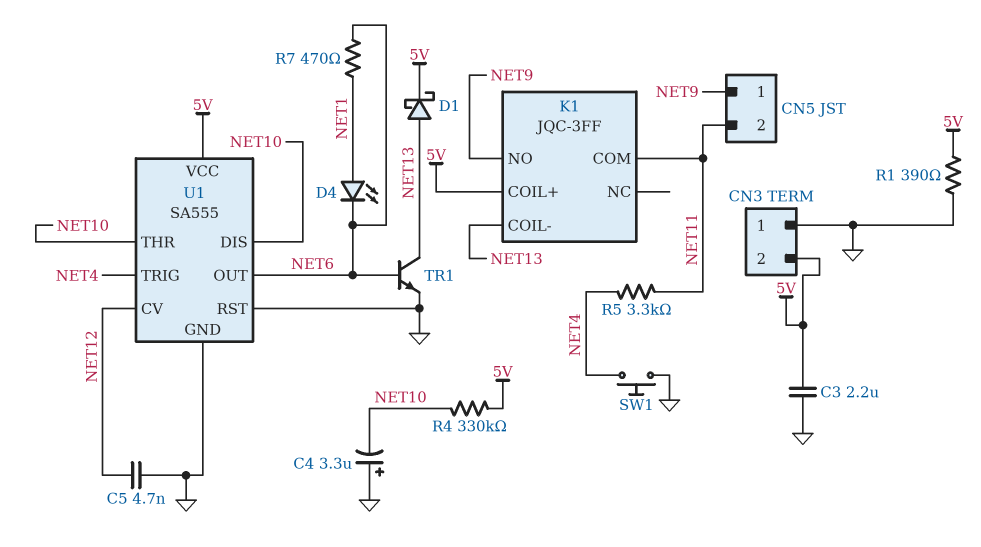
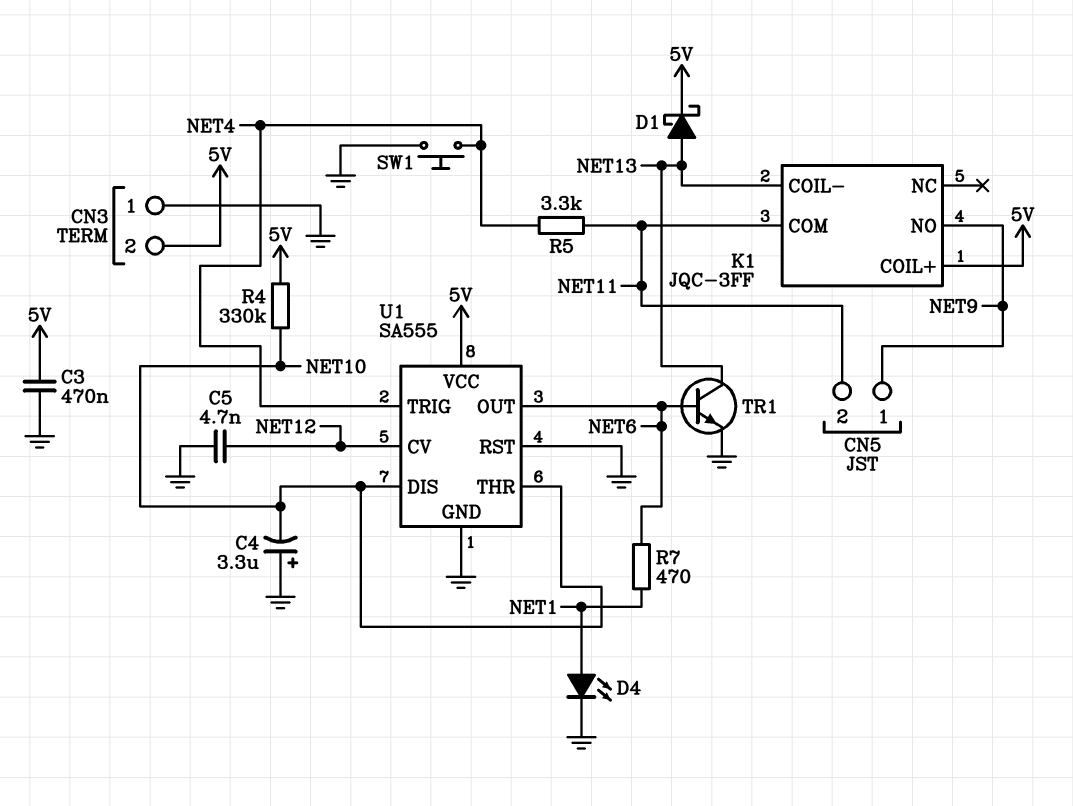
C3: 2.2uF (5V, GND) -> 470nF (5V, GND)
D4: LED (A NET1, K NET6) -> LED (A NET1, K GND)
R1: 390 (5V, GND) -> none

